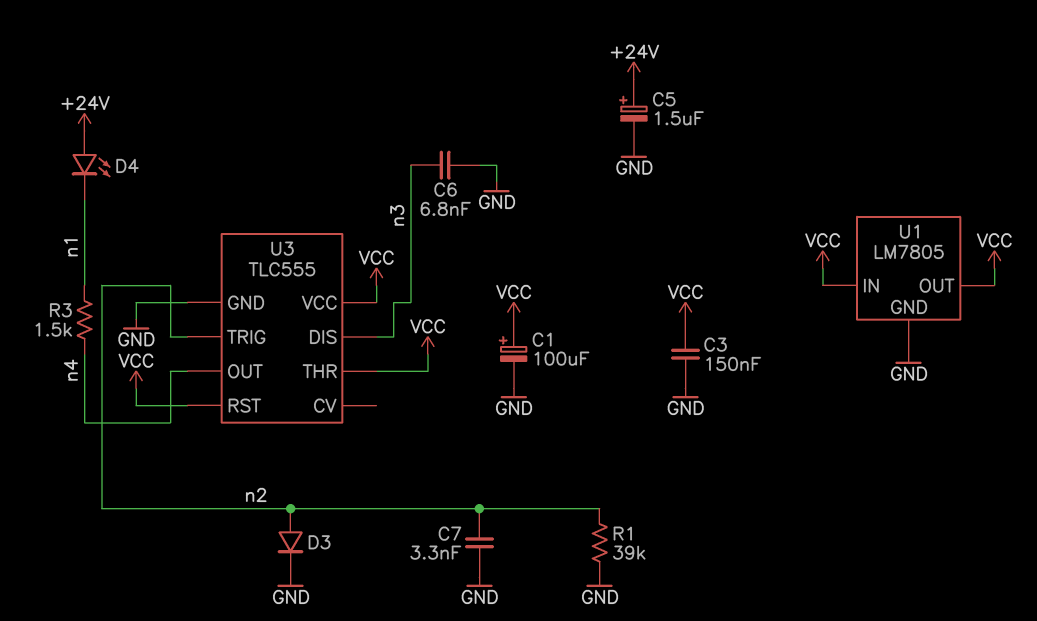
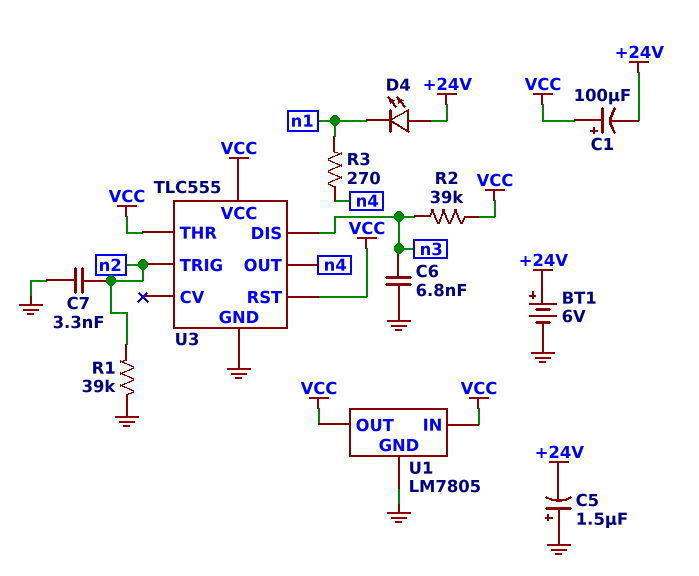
BT1: none -> 6V (plus +24V, minus GND)
C1: 100uF (plus VCC, minus GND) -> 100uF (plus VCC, minus +24V)
C3: 150nF (GND, VCC) -> none
C5: 1.5uF (plus +24V, minus GND) -> 1.5uF (plus GND, minus +24V)
D3: diode (A n2, K GND) -> none
R2: none -> 39k (VCC, n3)
R3: 1.5k (n1, n4) -> 270 (n1, n4)

